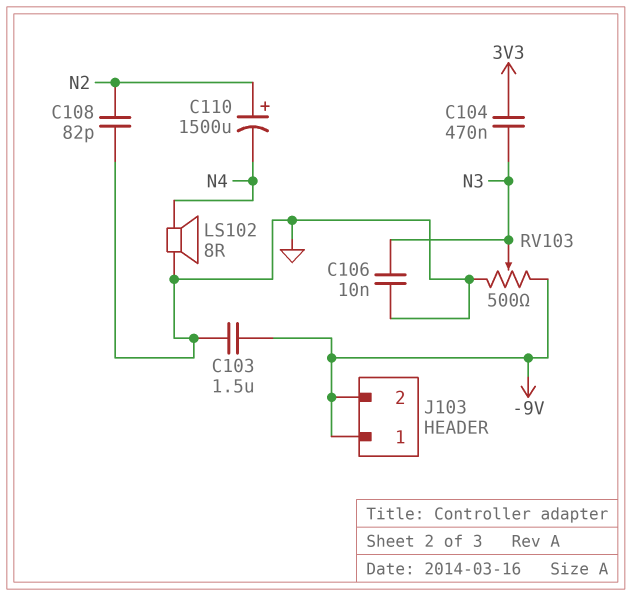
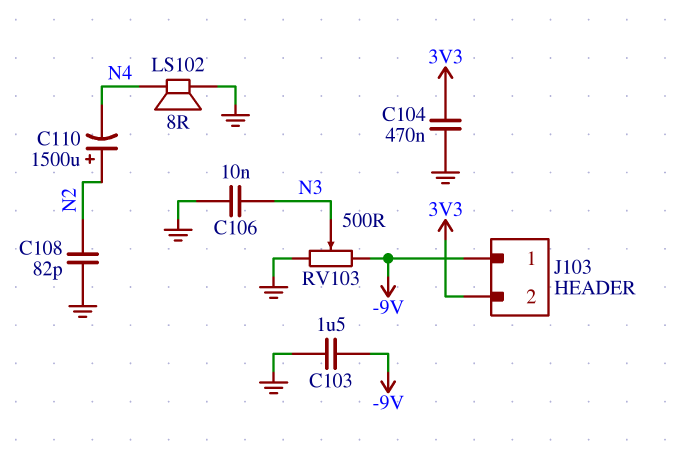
C104: 470nF (3V3, N3) -> 470nF (3V3, GND)
J103 pin 2: -9V -> 3V3

